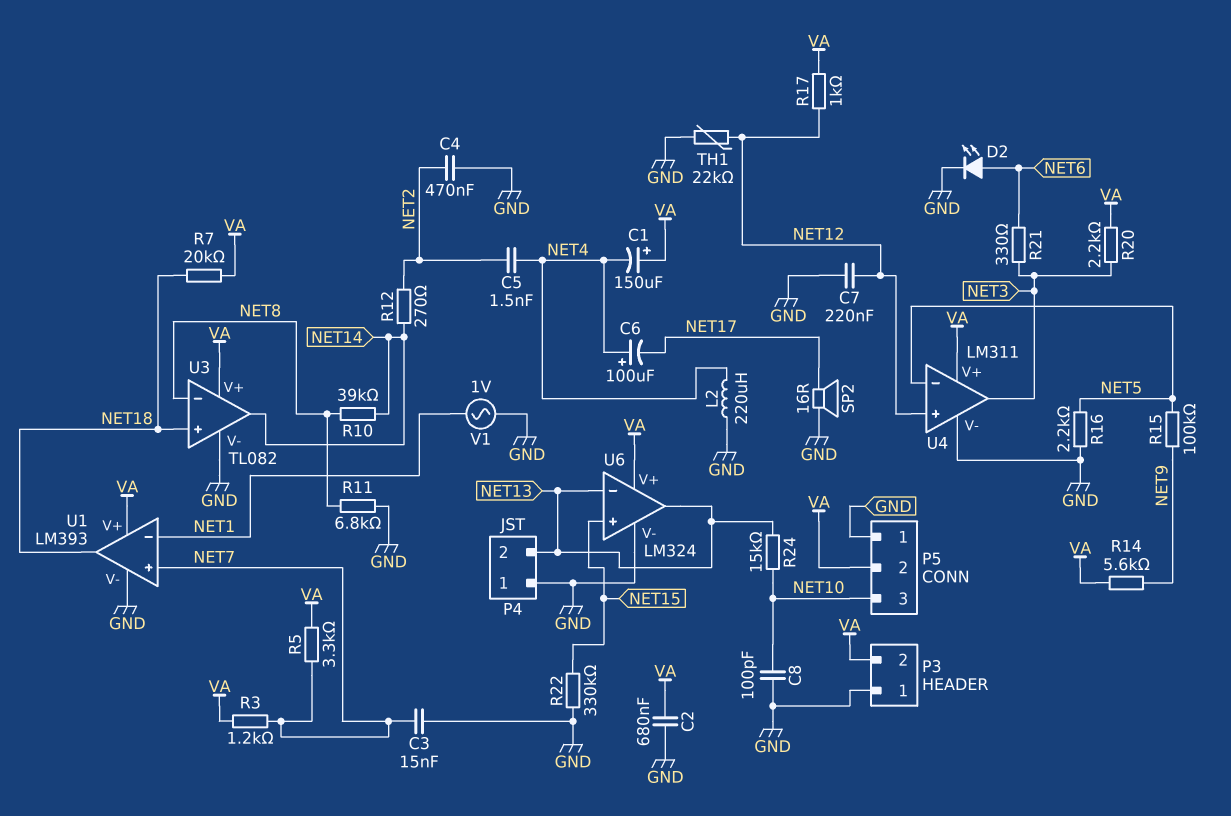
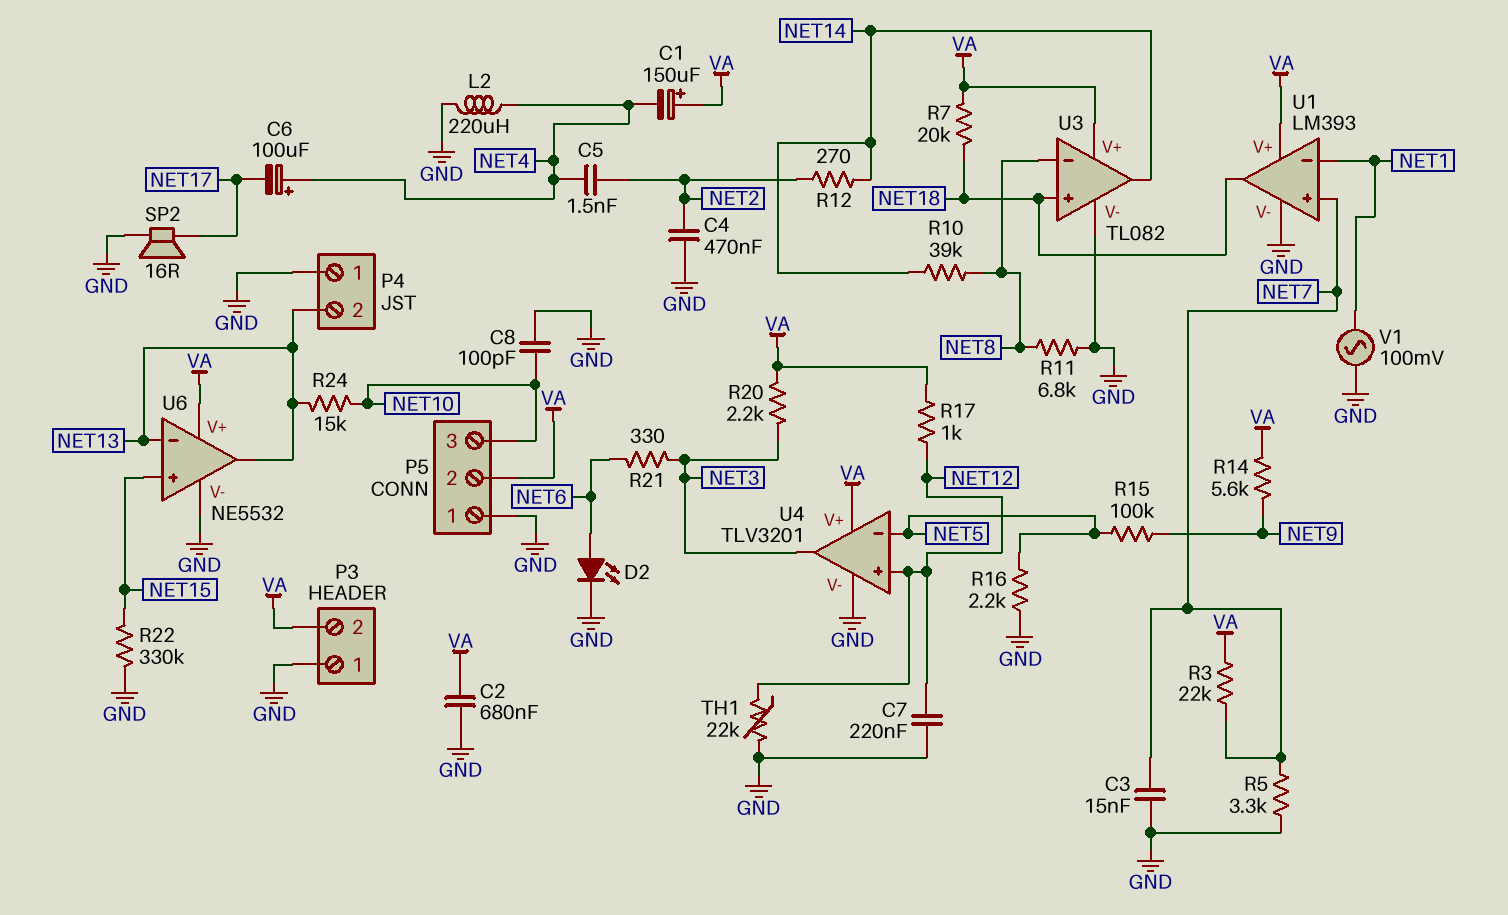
R3: 1.2k (NET7, VA) -> 22k (NET7, VA)
R5: 3.3k (NET7, VA) -> 3.3k (GND, NET7)
U4: LM311 -> TLV3201
U6: LM324 -> NE5532
V1: AC 1V (GND, NET1) -> AC 100mV (GND, NET1)

